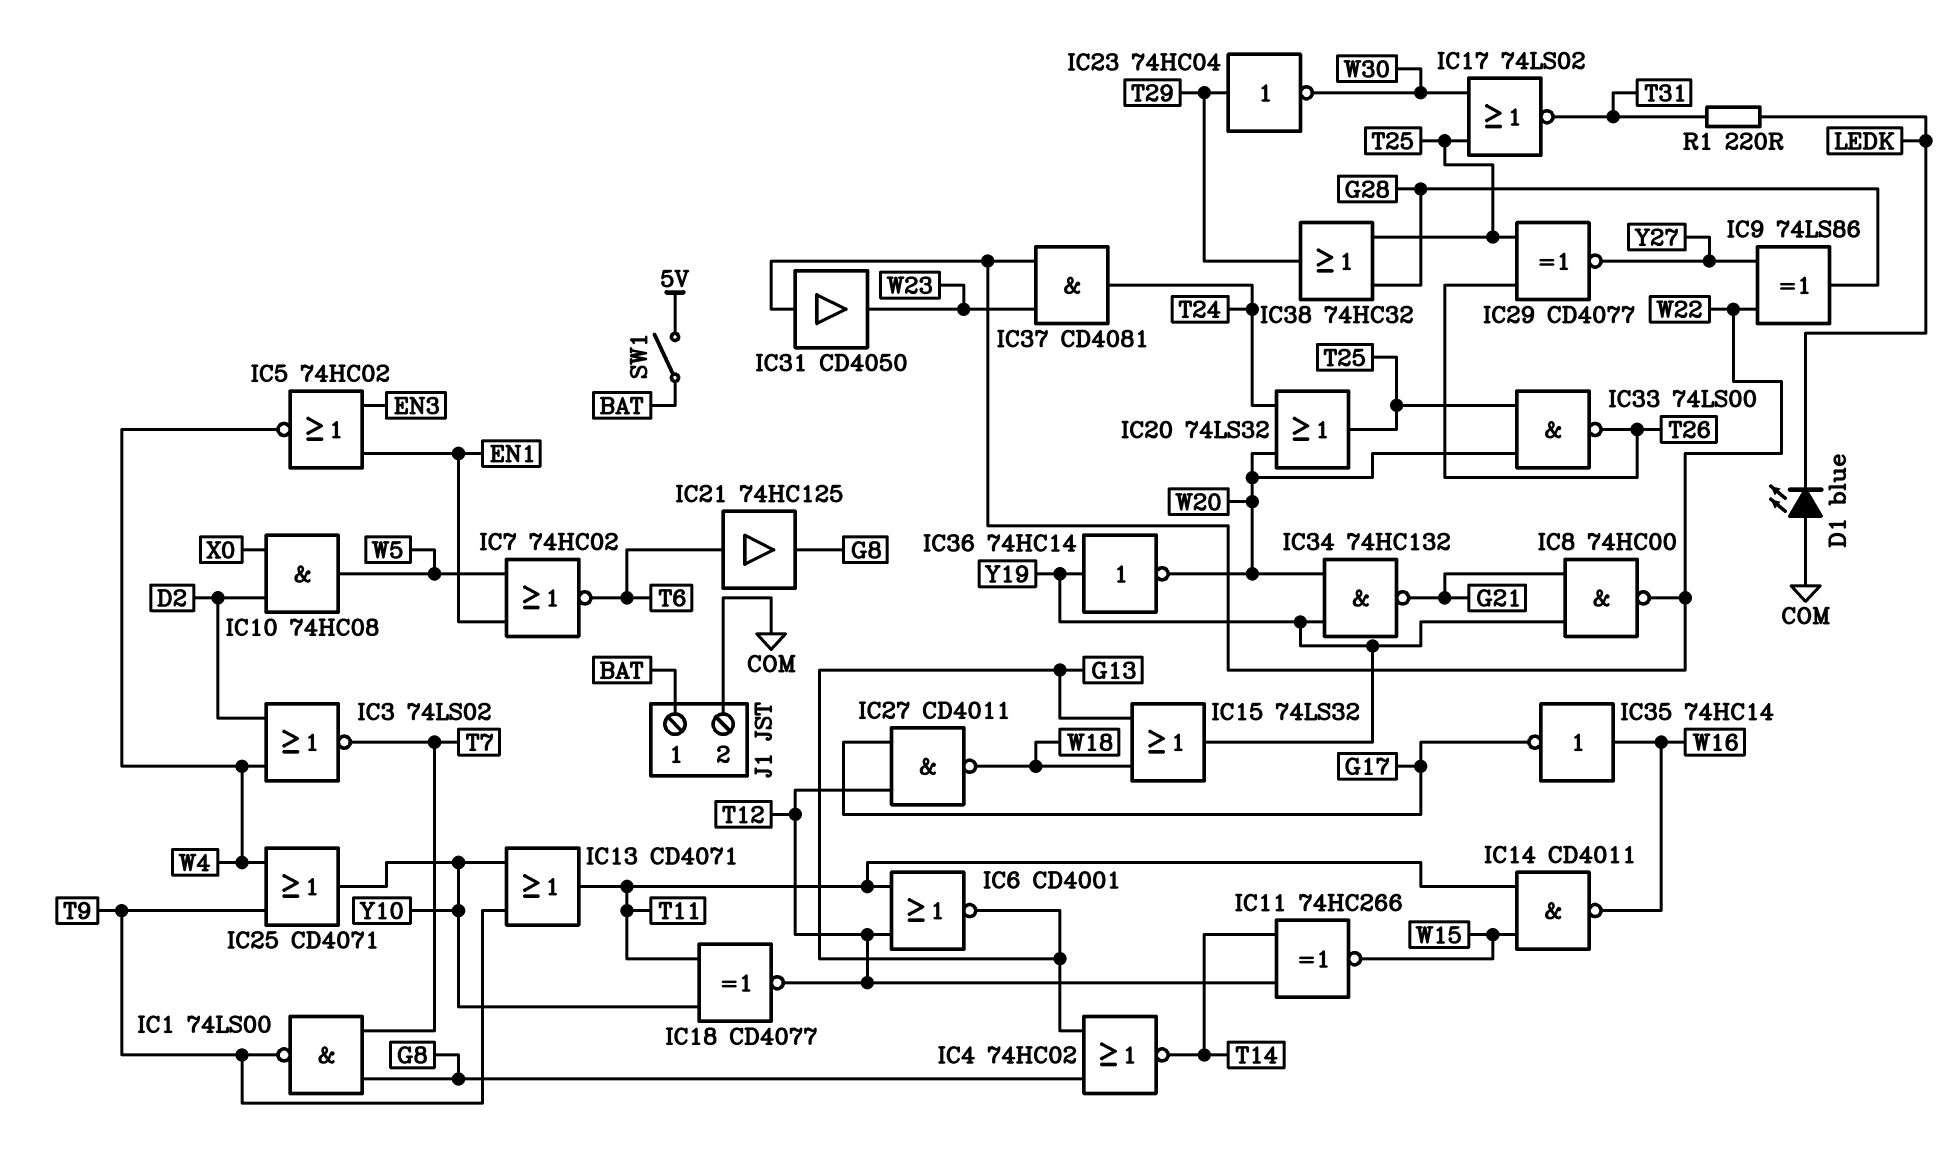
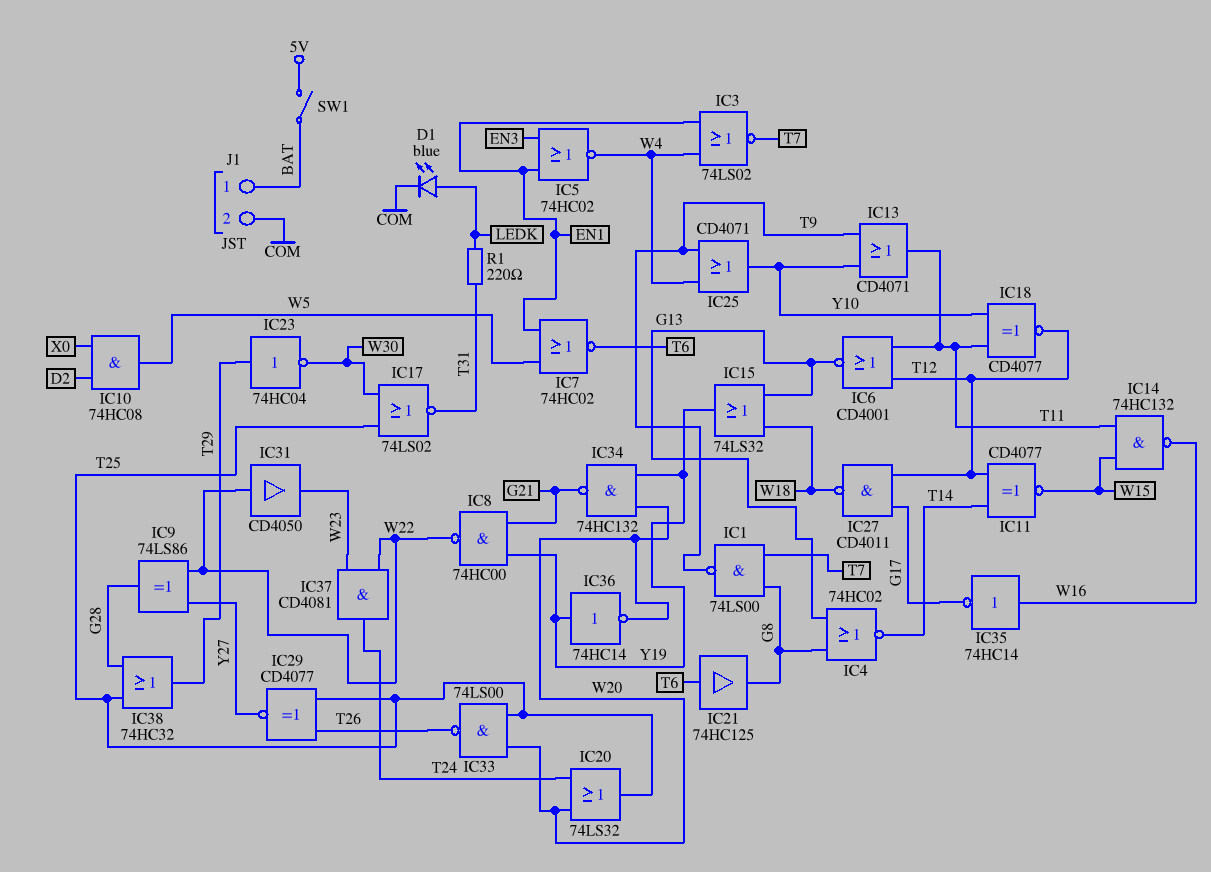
D1: LED blue (A COM, K LEDK) -> LED blue (A LEDK, K COM)
IC3: NOR 74LS02 (in D2, in W4, out T7) -> NOR 74LS02 (in EN1, in W4, out T7)
IC11: XNOR 74HC266 (in T12, in T14, out W15) -> XNOR CD4077 (in T12, in T14, out W15)
IC14: NAND CD4011 (in T11, in W15, out W16) -> NAND 74HC132 (in T11, in W15, out W16)

